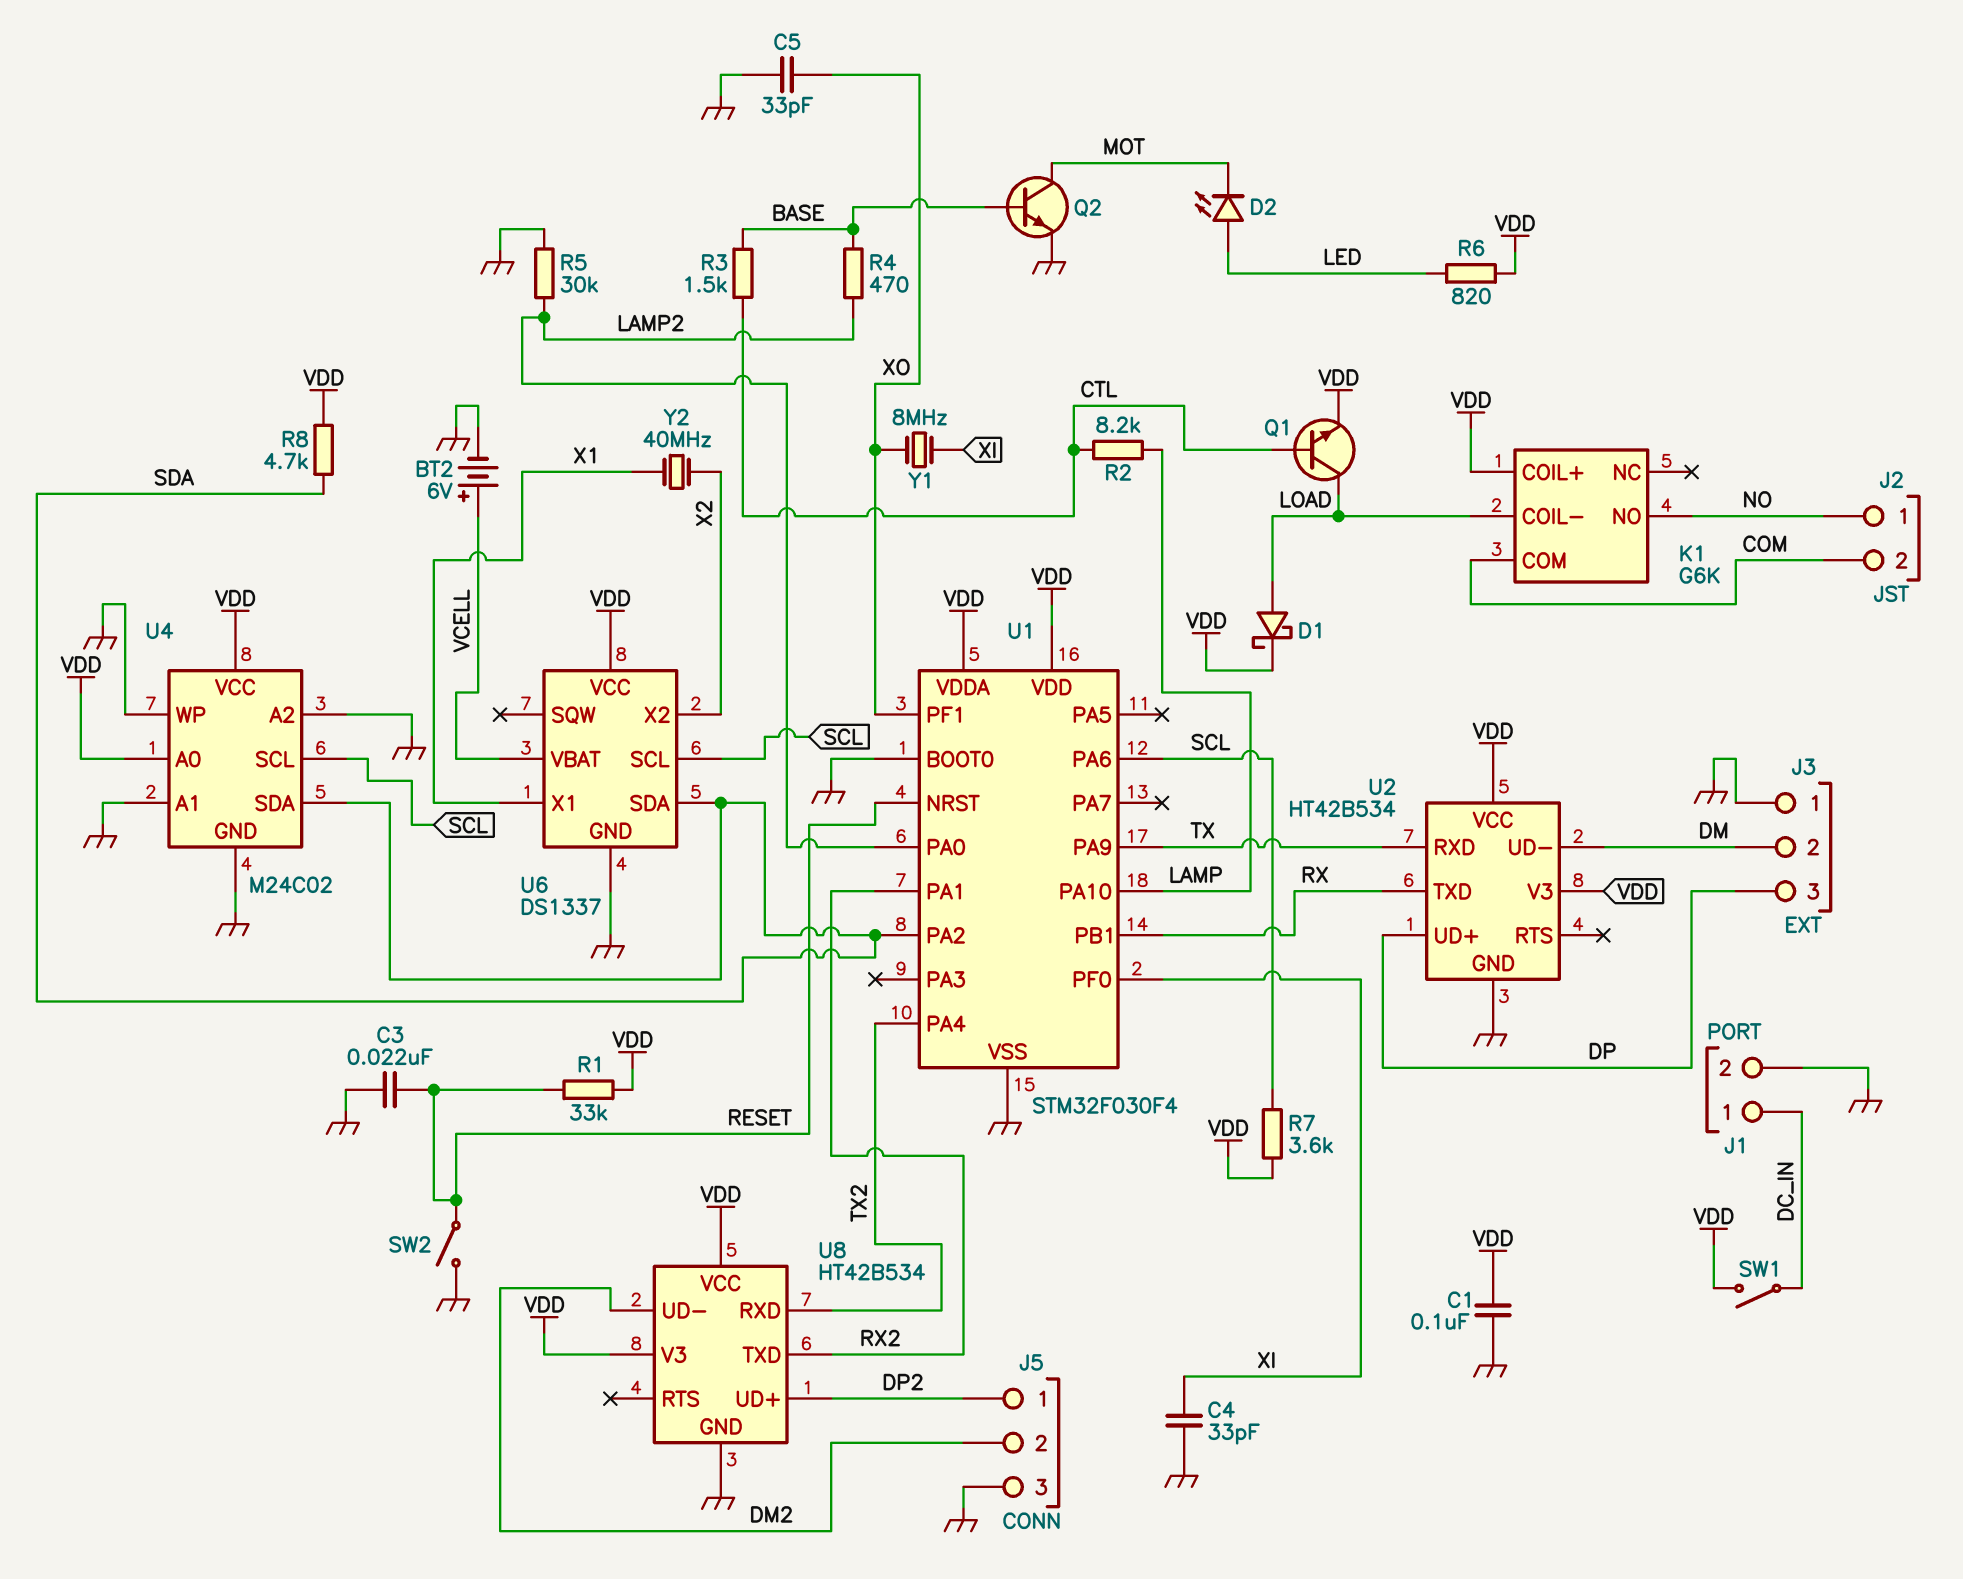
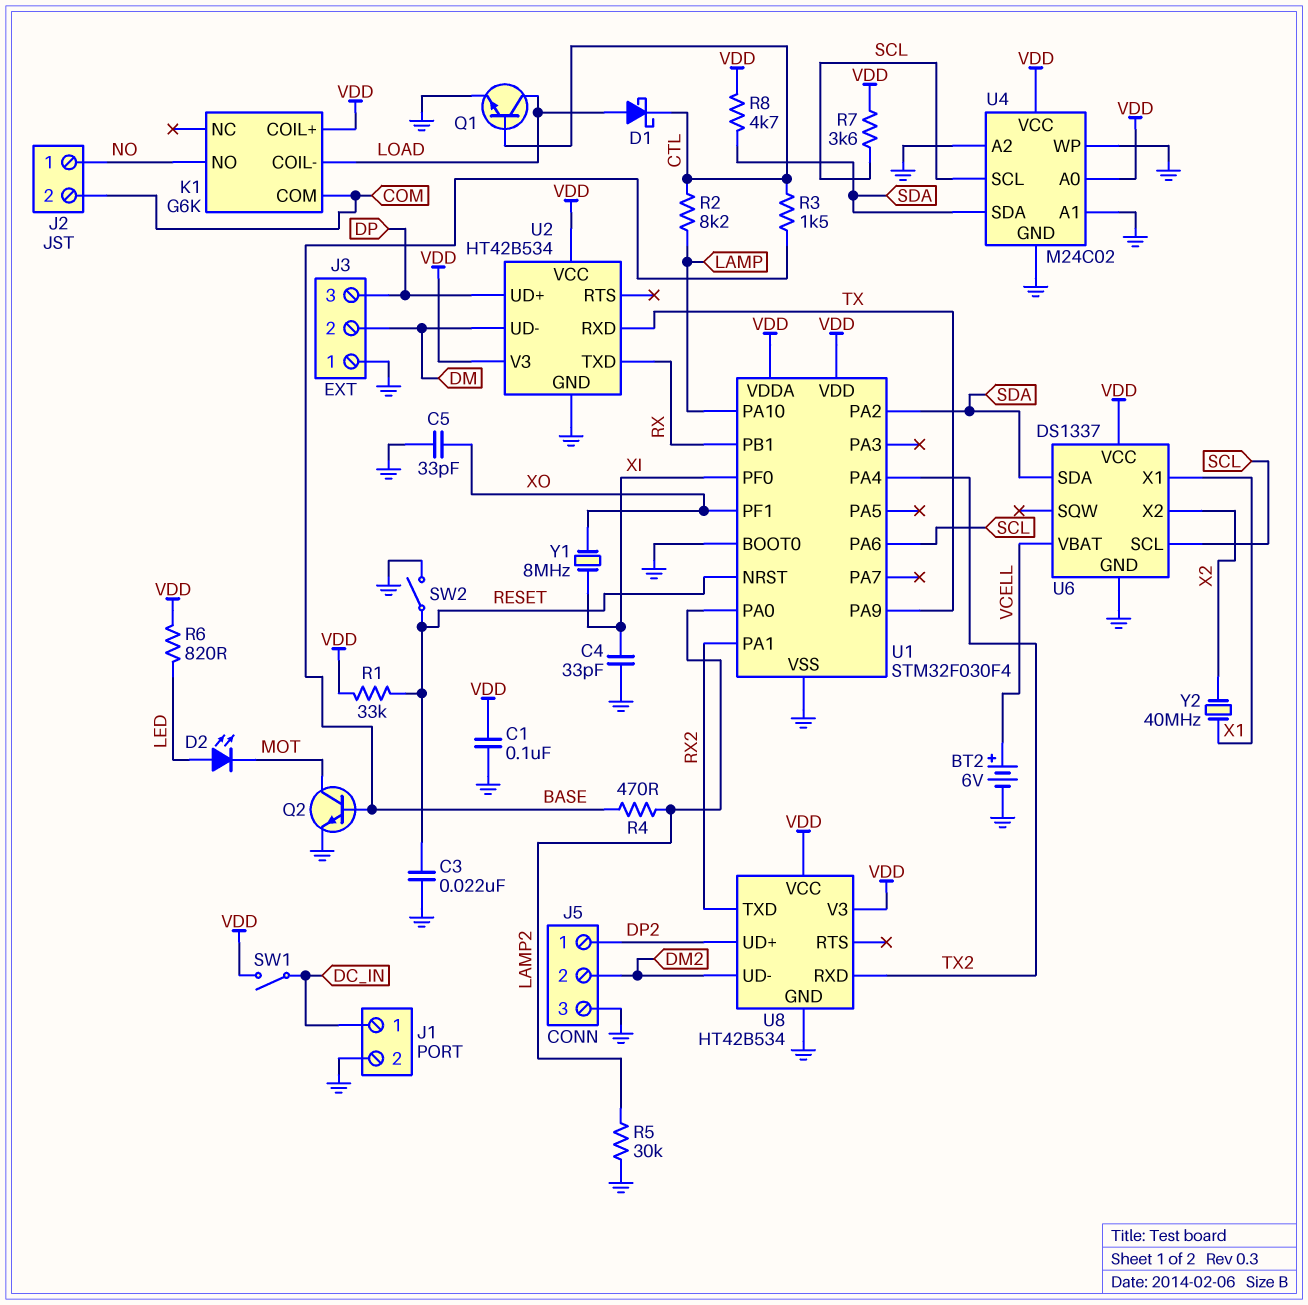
D1: schottky (A LOAD, K VDD) -> schottky (A LOAD, K CTL)
Q1: NPN (B CTL, C LOAD, E VDD) -> NPN (B CTL, C LOAD, E GND)

